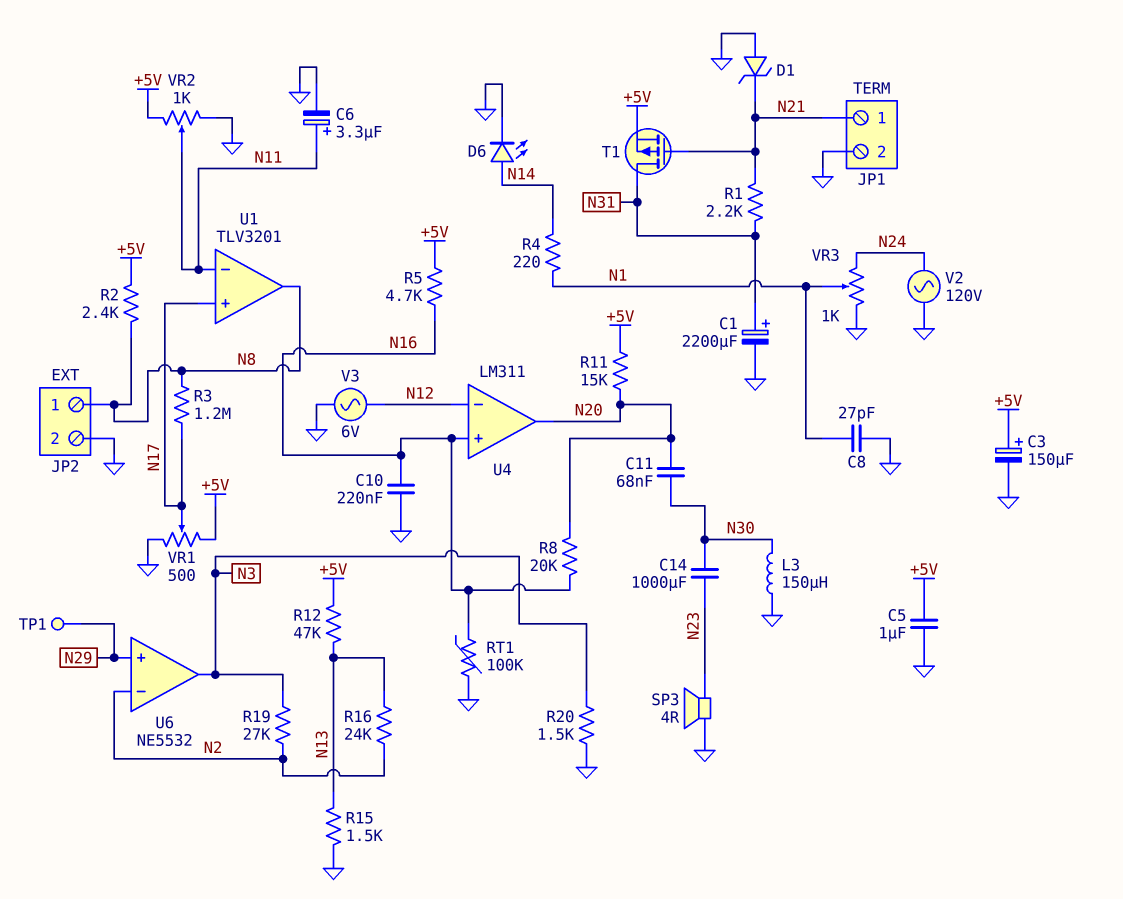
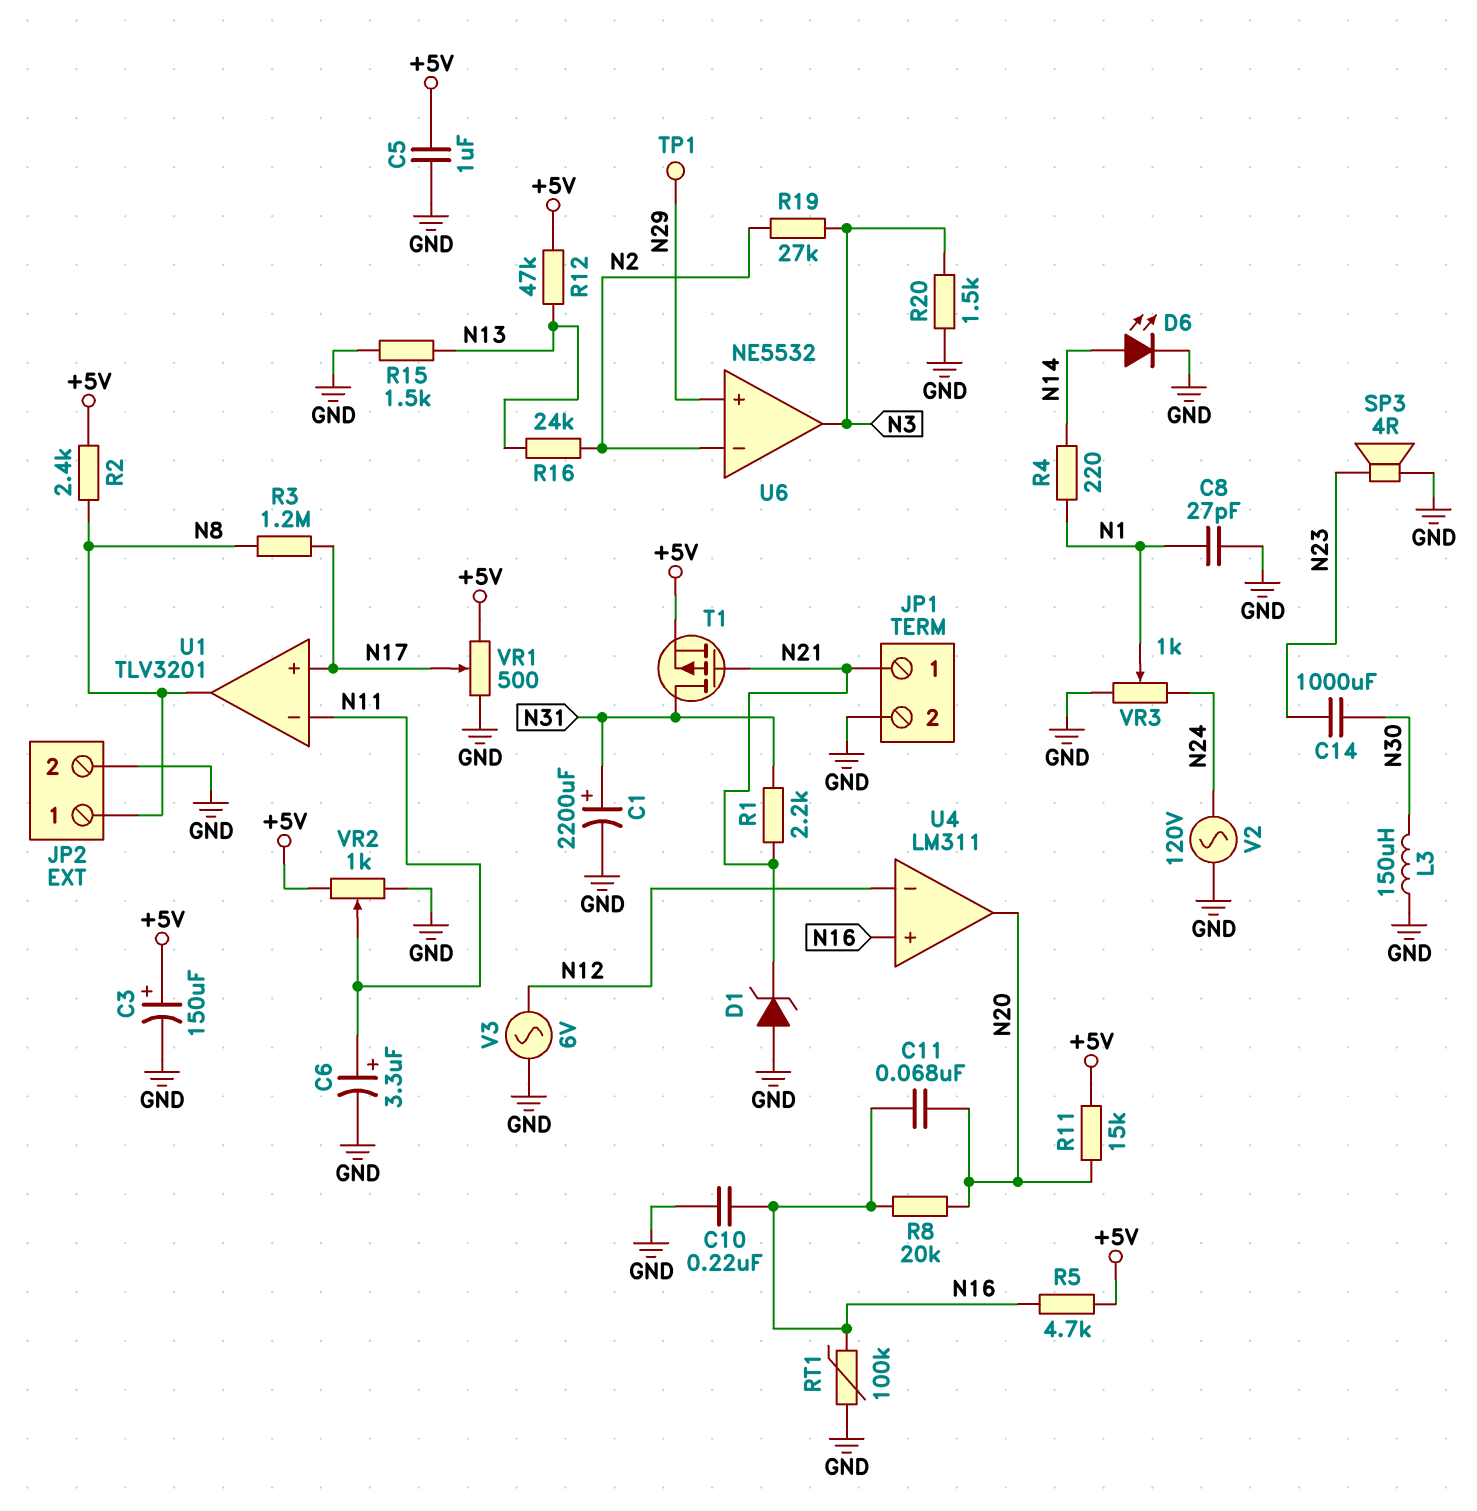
C11: 68nF (N20, N30) -> 68nF (N16, N20)

